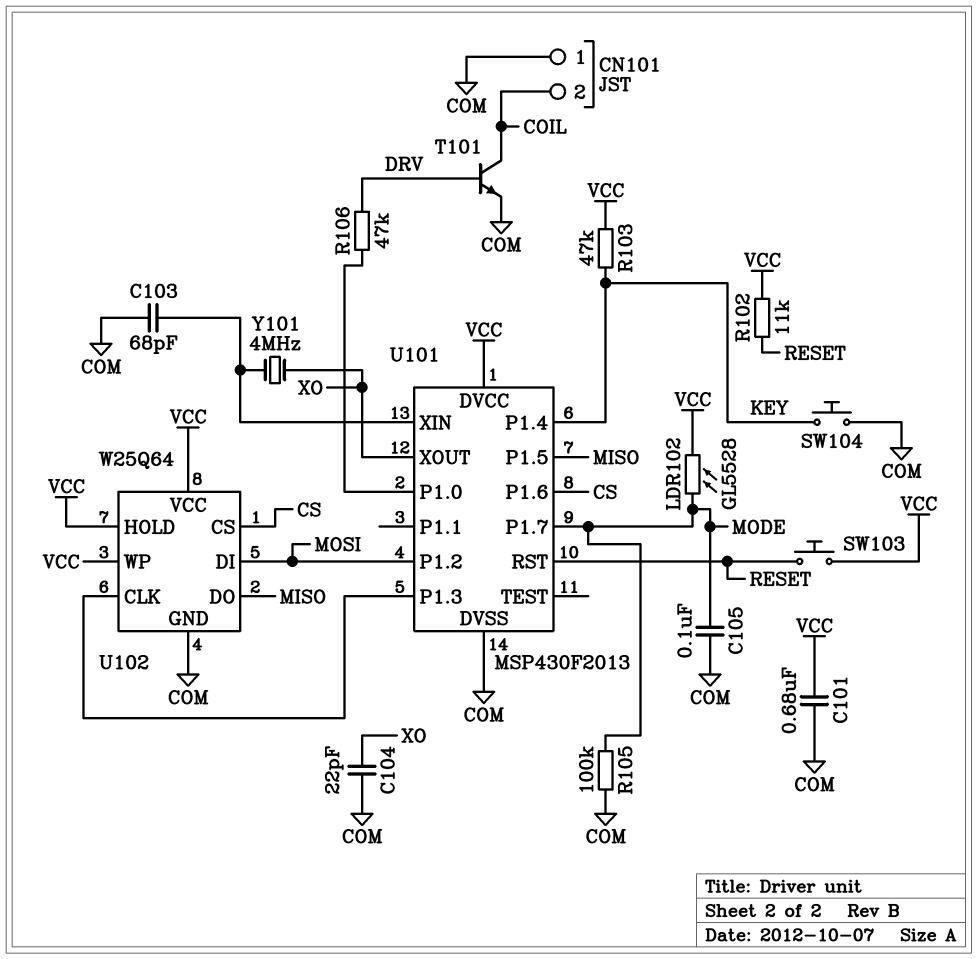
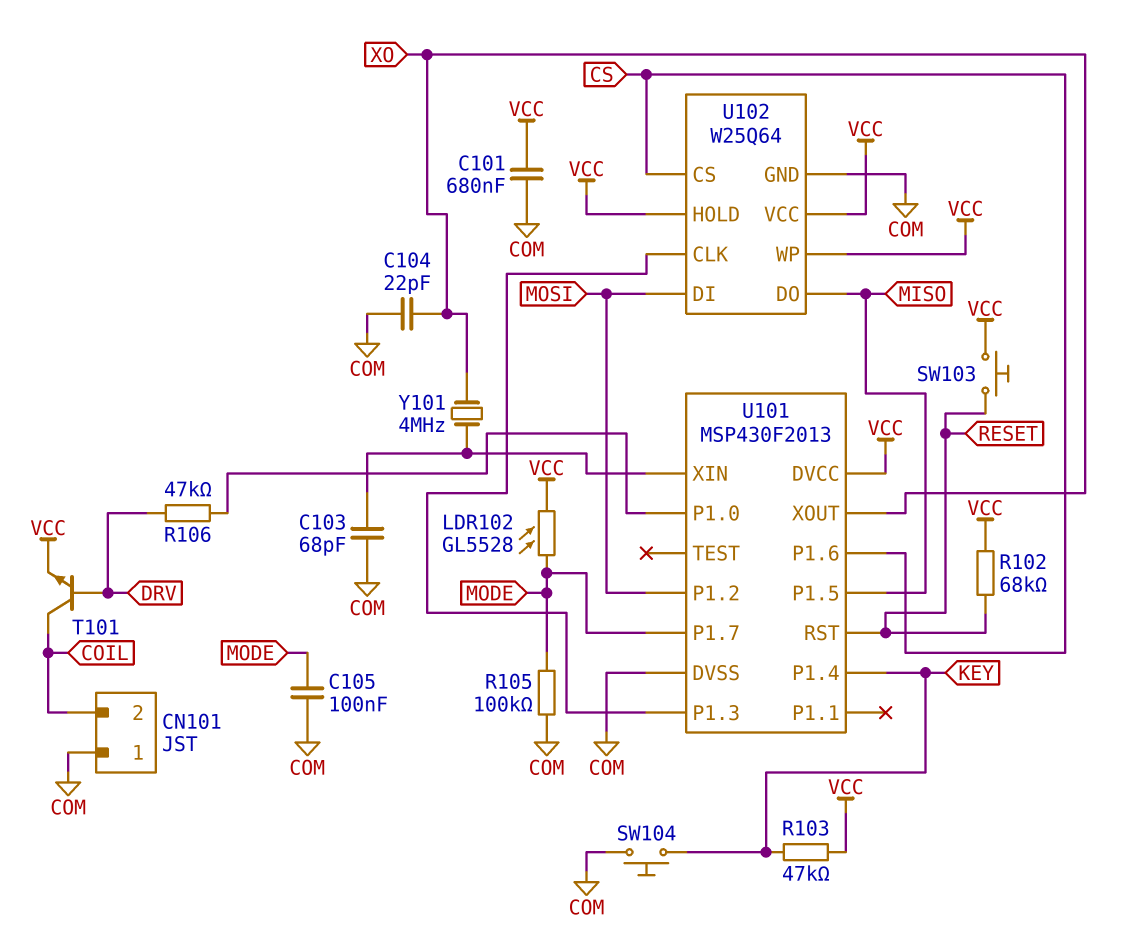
R102: 11k (RESET, VCC) -> 68k (RESET, VCC)
T101: NPN (B DRV, C COIL, E COM) -> NPN (B DRV, C COIL, E VCC)

